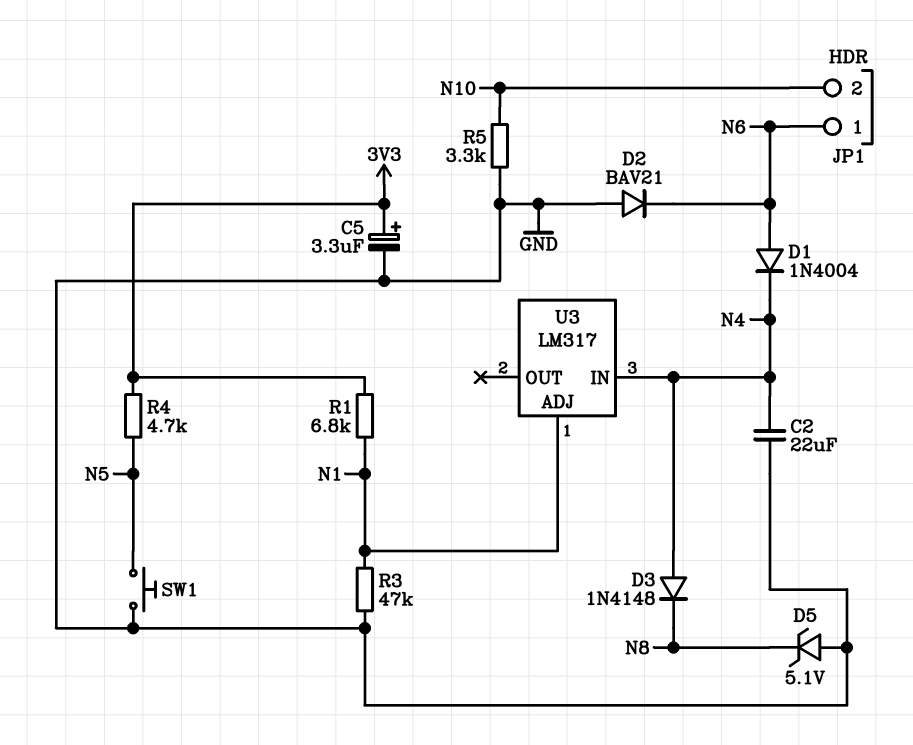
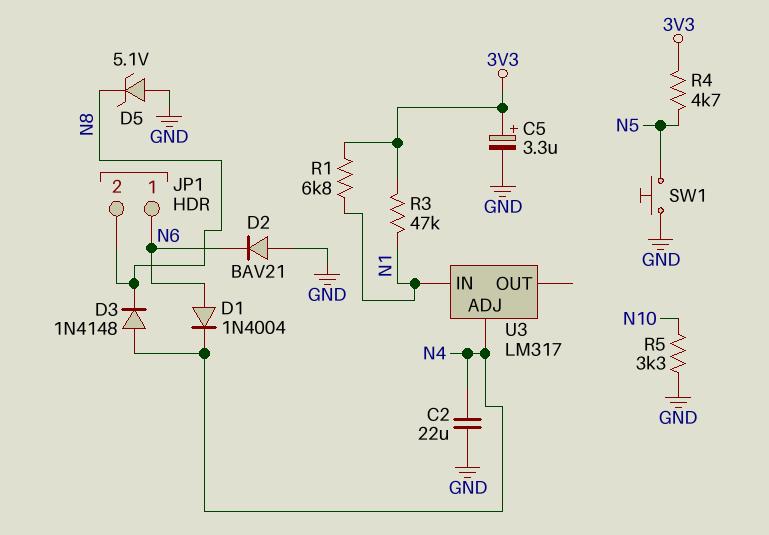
JP1 pin 2: N10 -> N8
R3: 47k (GND, N1) -> 47k (3V3, N1)
U3 pin ADJ: N1 -> N4
U3 pin IN: N4 -> N1

